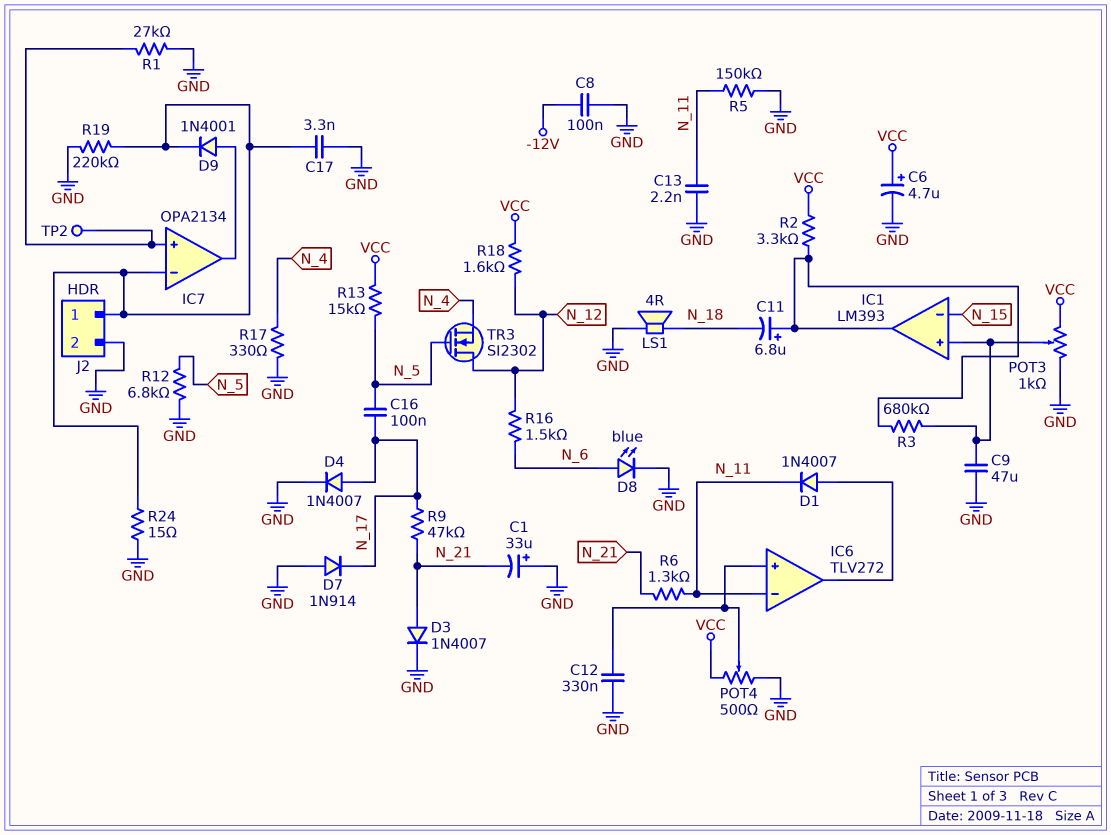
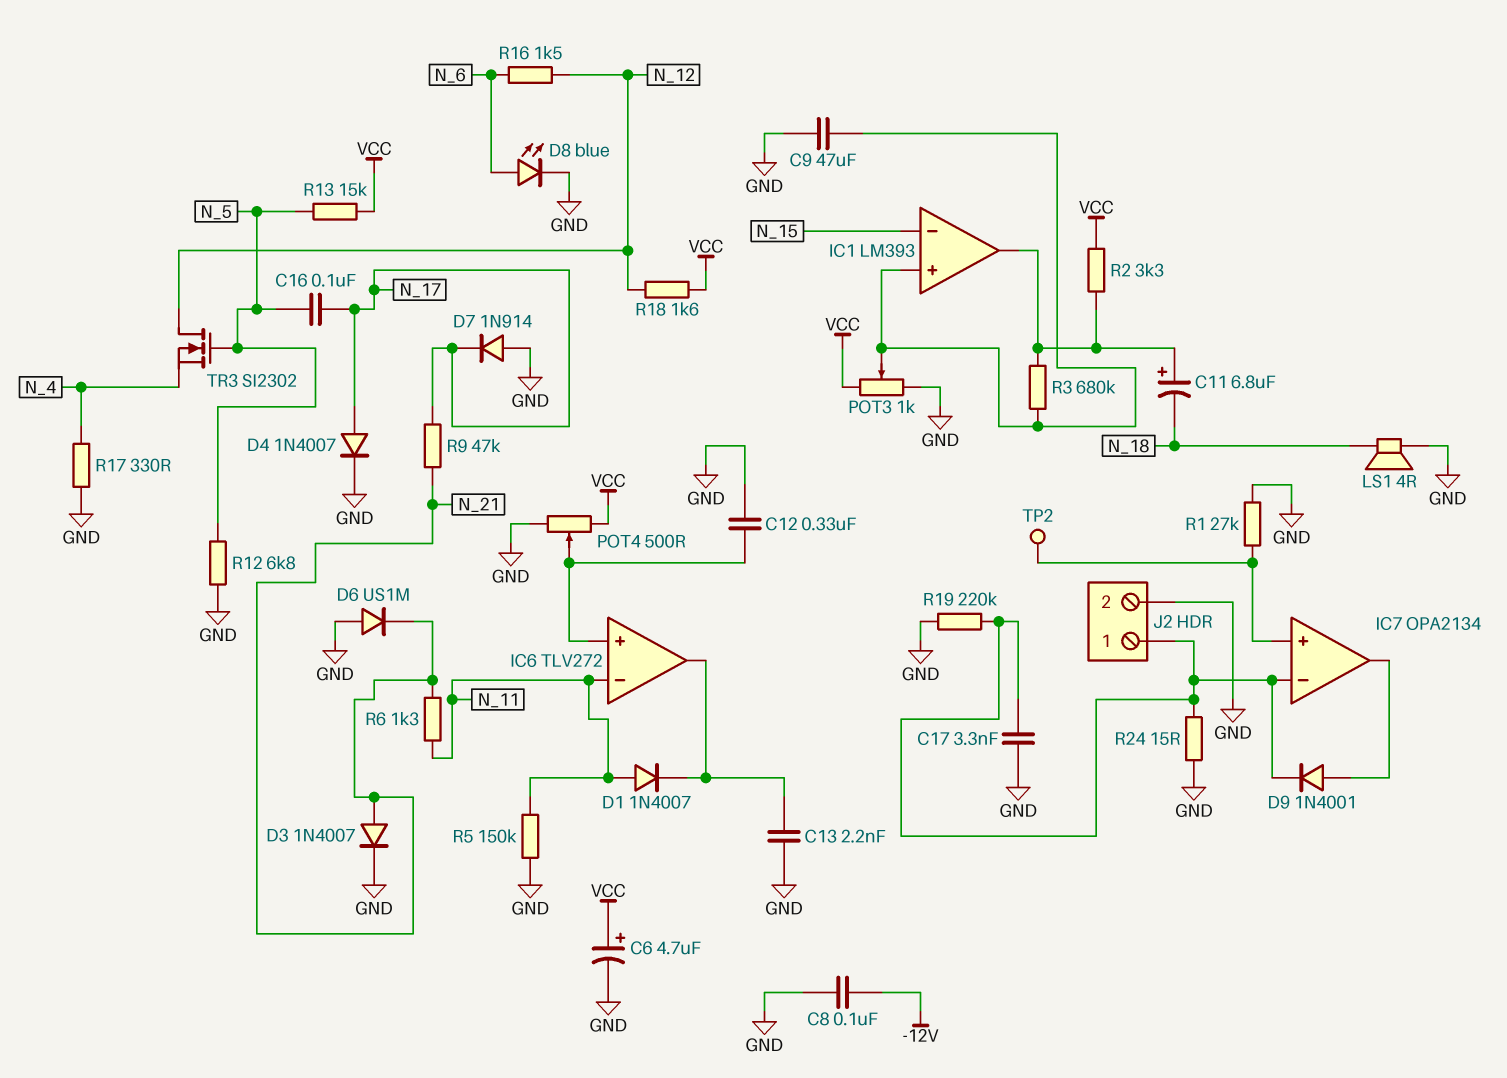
C1: 33uF (plus GND, minus N_21) -> none
C13: 2.2nF (GND, N_11) -> 2.2nF (GND, IC6/out)
D1: diode 1N4007 (A IC6/out, K N_11) -> diode 1N4007 (A N_11, K IC6/out)
D6: none -> diode US1M (A GND, K N_21)

